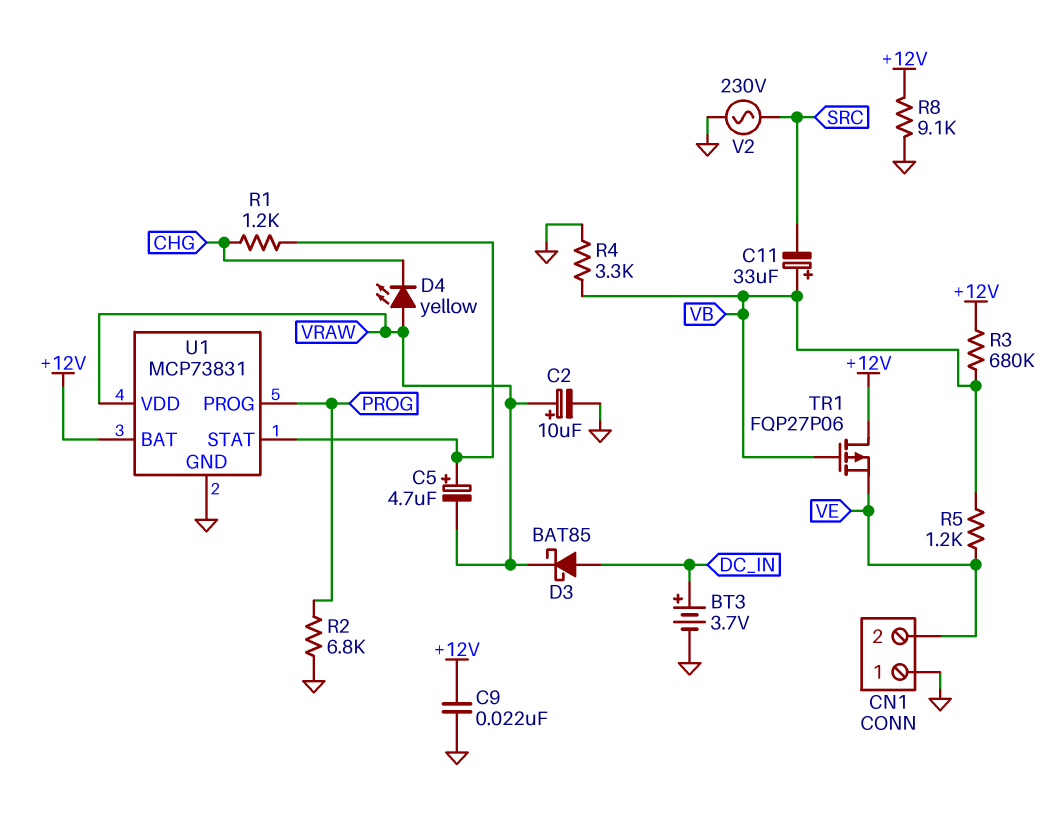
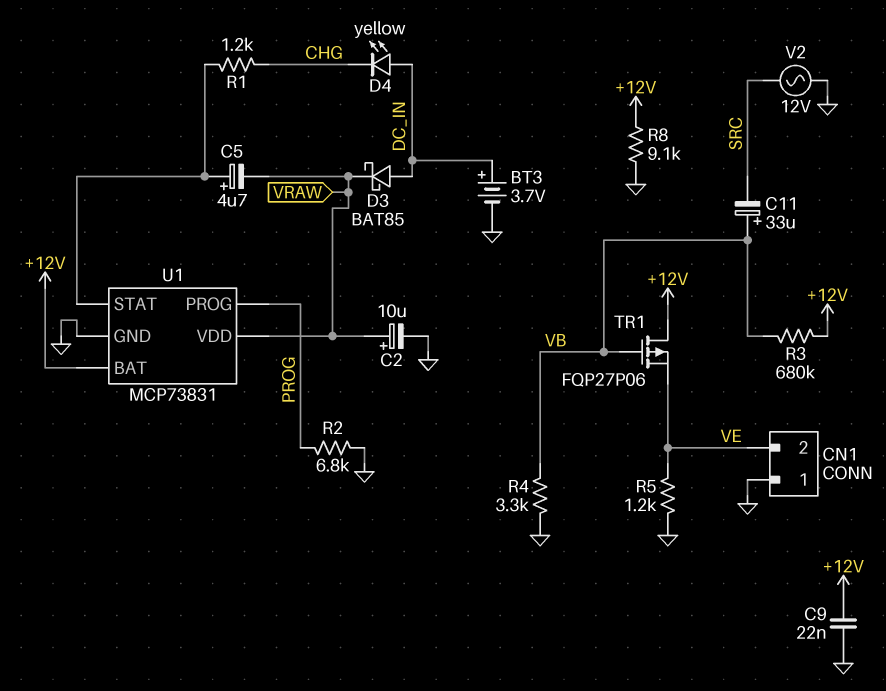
D4: LED yellow (A VRAW, K CHG) -> LED yellow (A DC_IN, K CHG)
R5: 1.2k (VB, VE) -> 1.2k (GND, VE)
V2: AC 230V (GND, SRC) -> AC 12V (GND, SRC)

